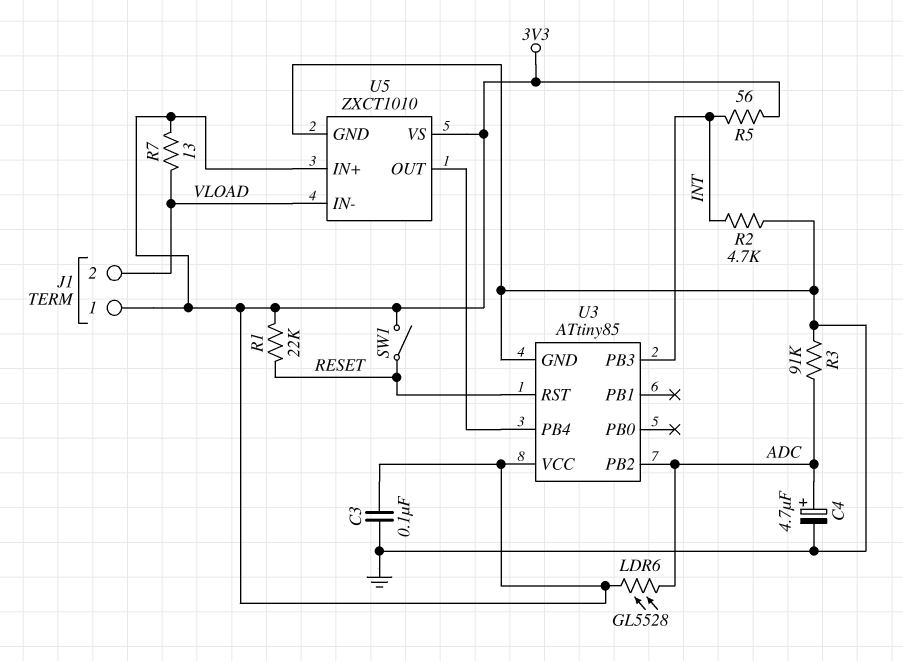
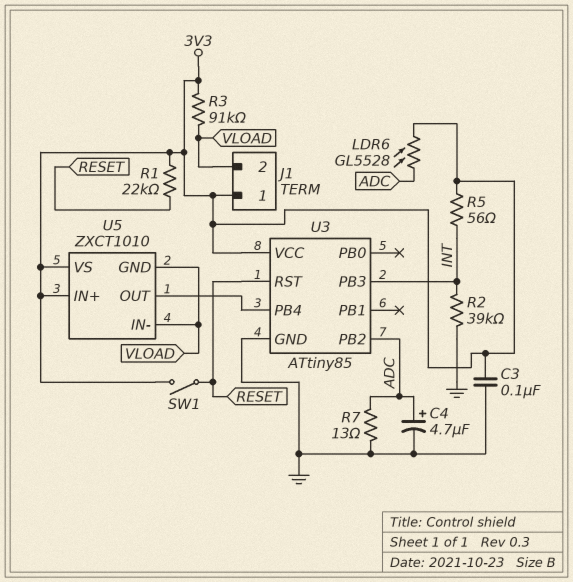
R2: 4.7k (GND, INT) -> 39k (GND, INT)
R3: 91k (ADC, GND) -> 91k (3V3, VLOAD)
R7: 13 (3V3, VLOAD) -> 13 (ADC, GND)
U5 pin GND: GND -> VLOAD

